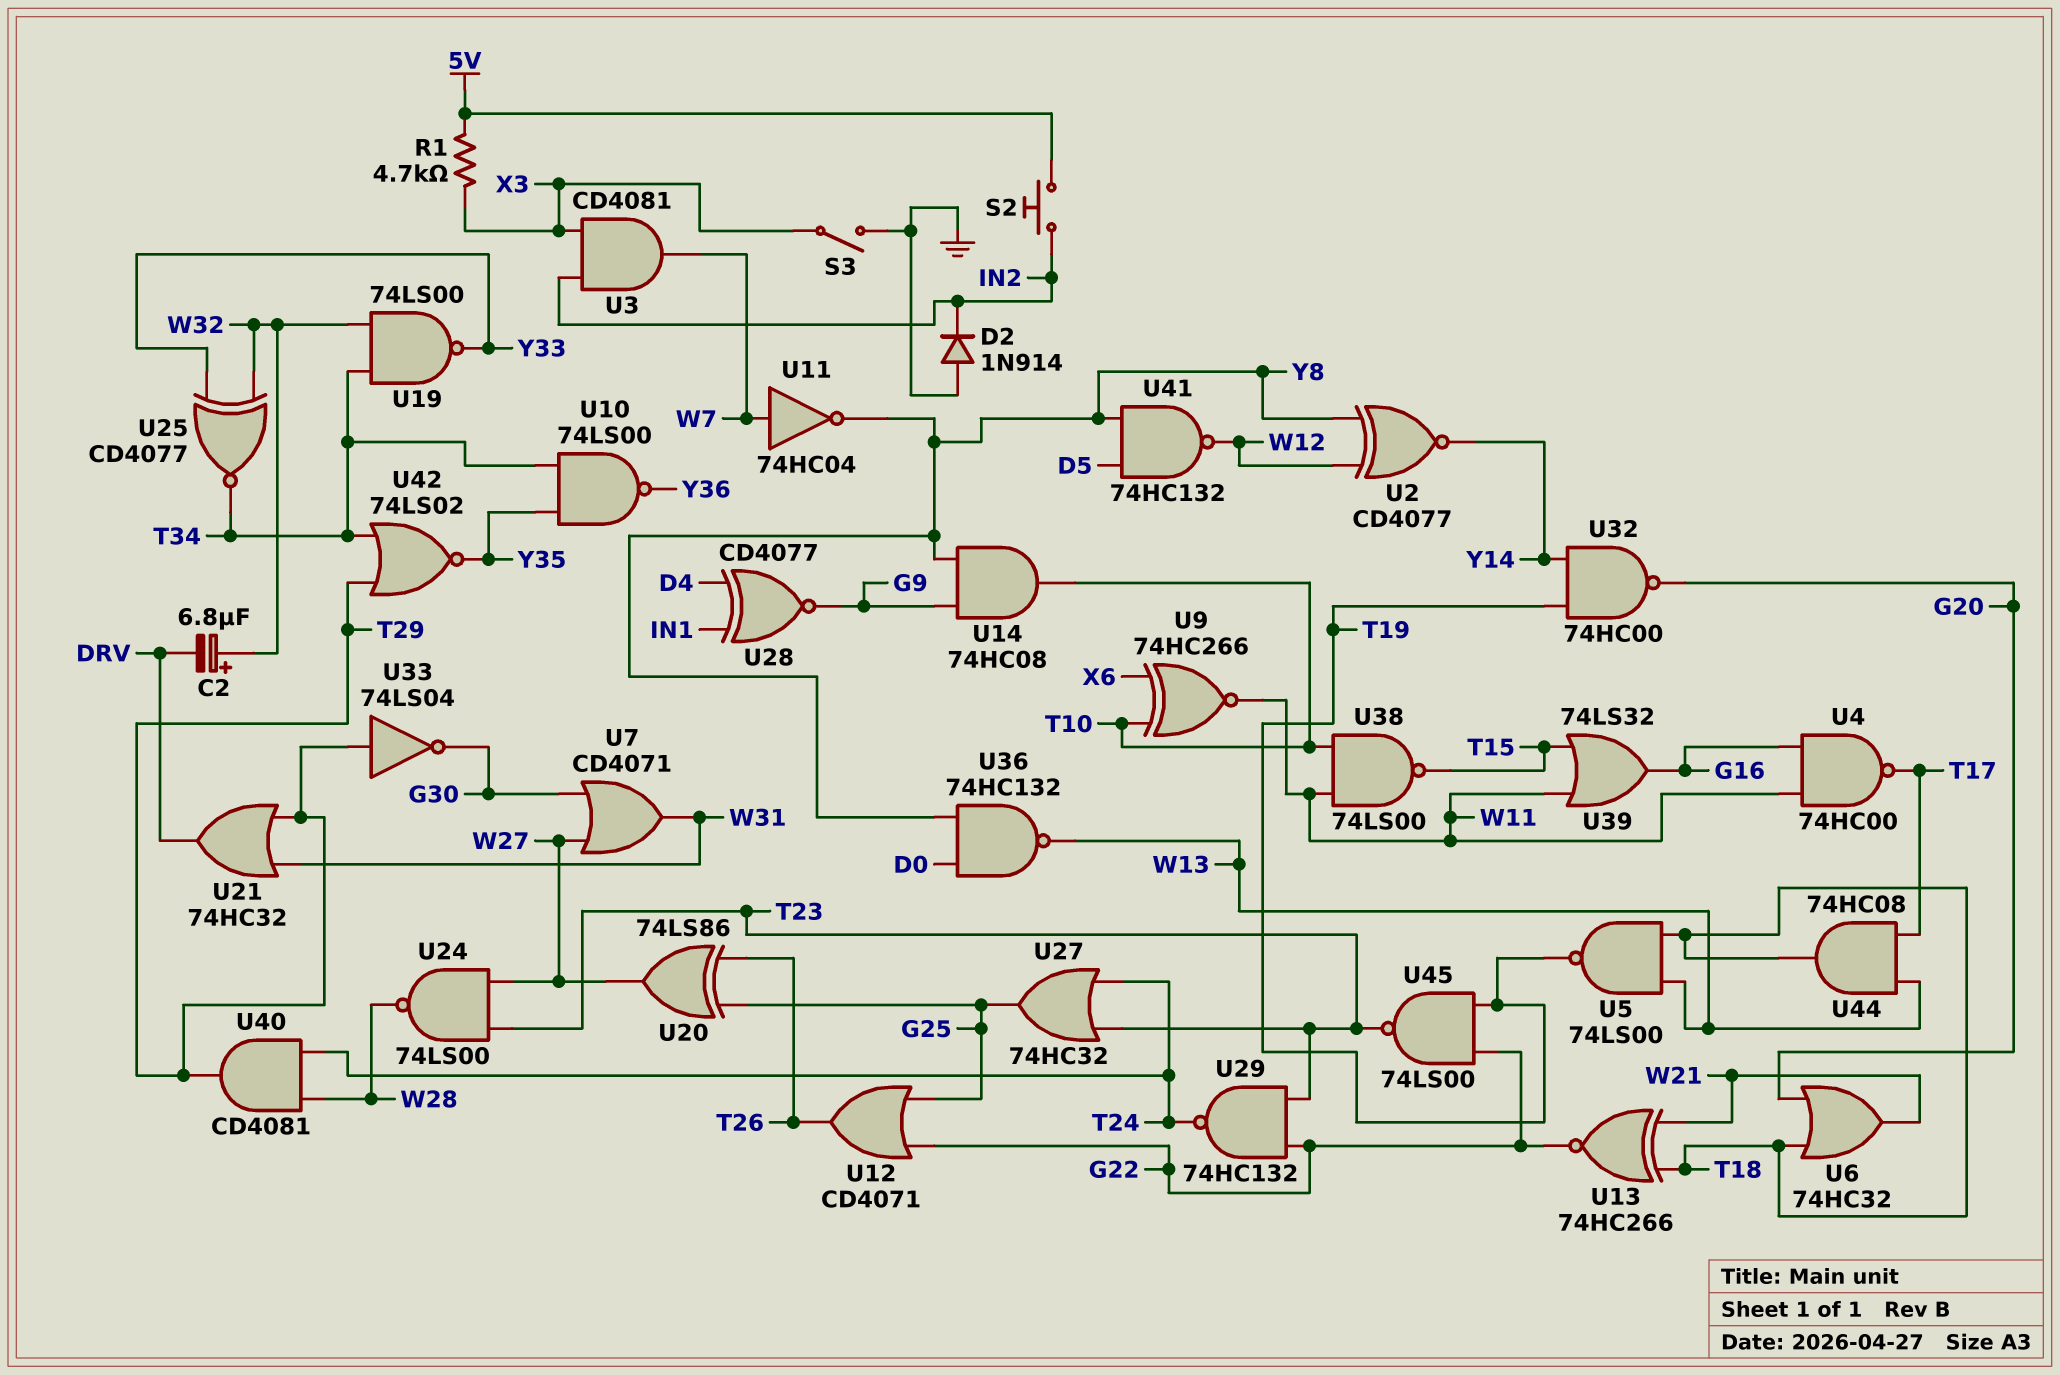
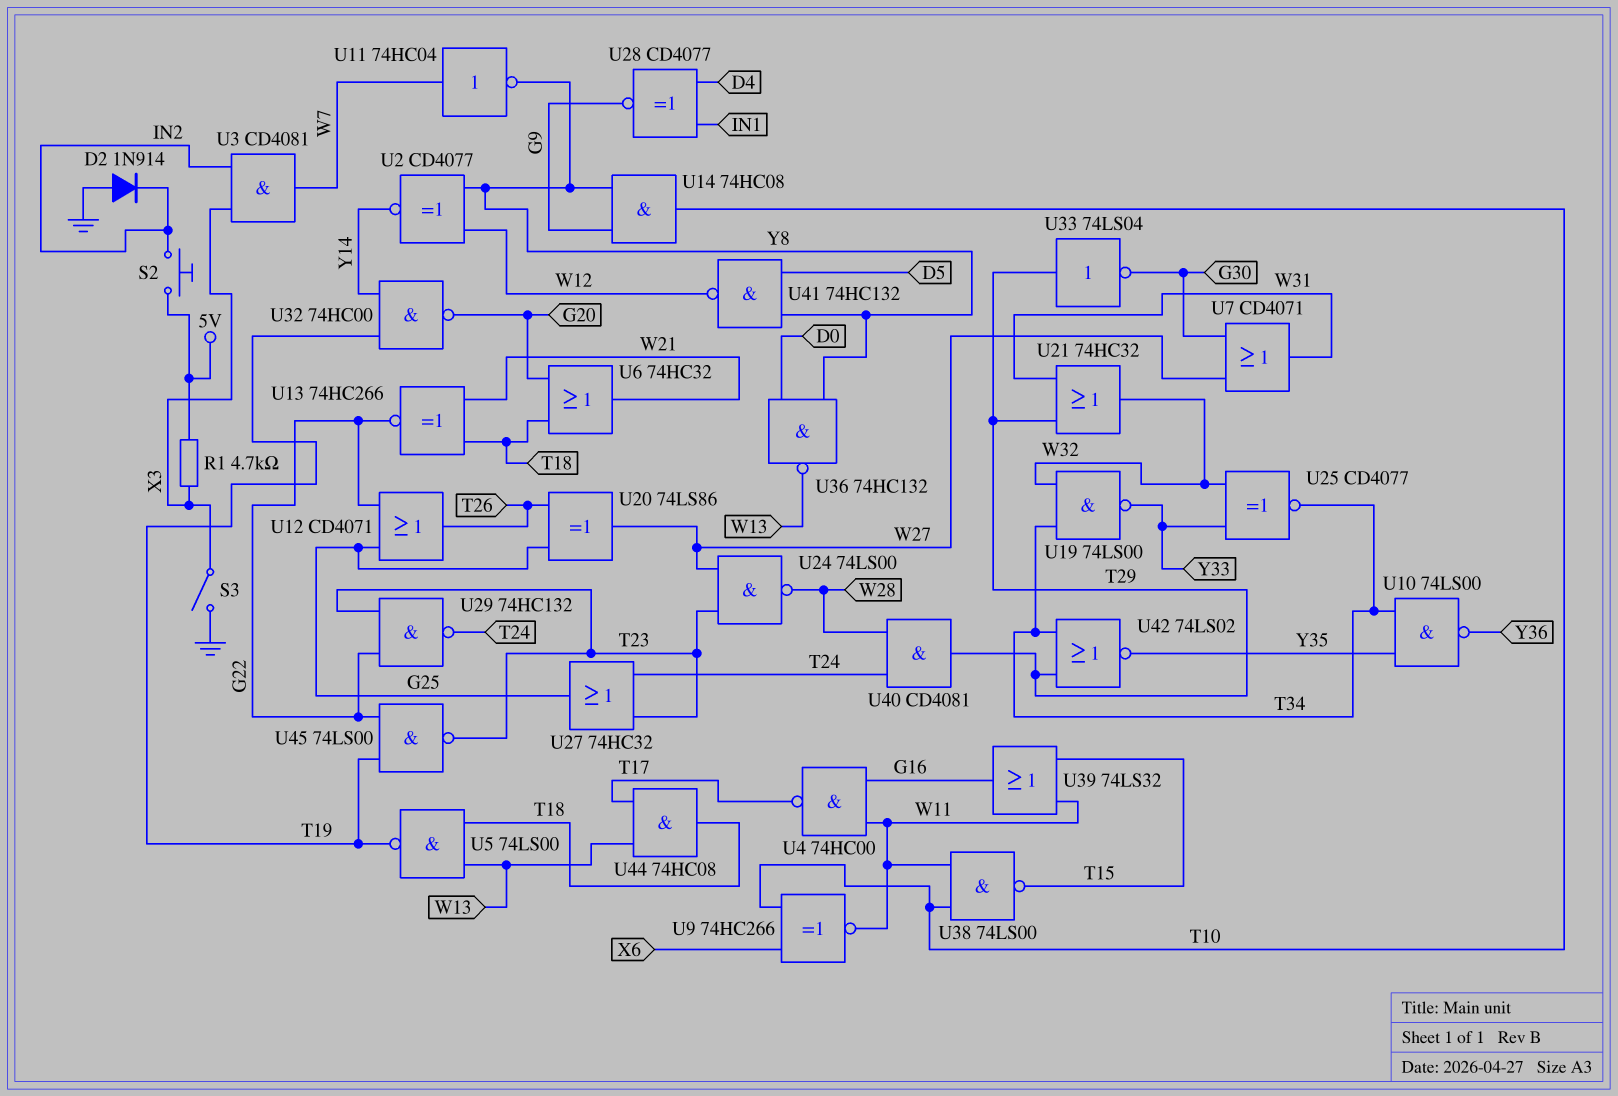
C2: 6.8uF (plus W32, minus DRV) -> none
U21: OR 74HC32 (in T29, in W31, out DRV) -> OR 74HC32 (in T29, in W31, out W32)

